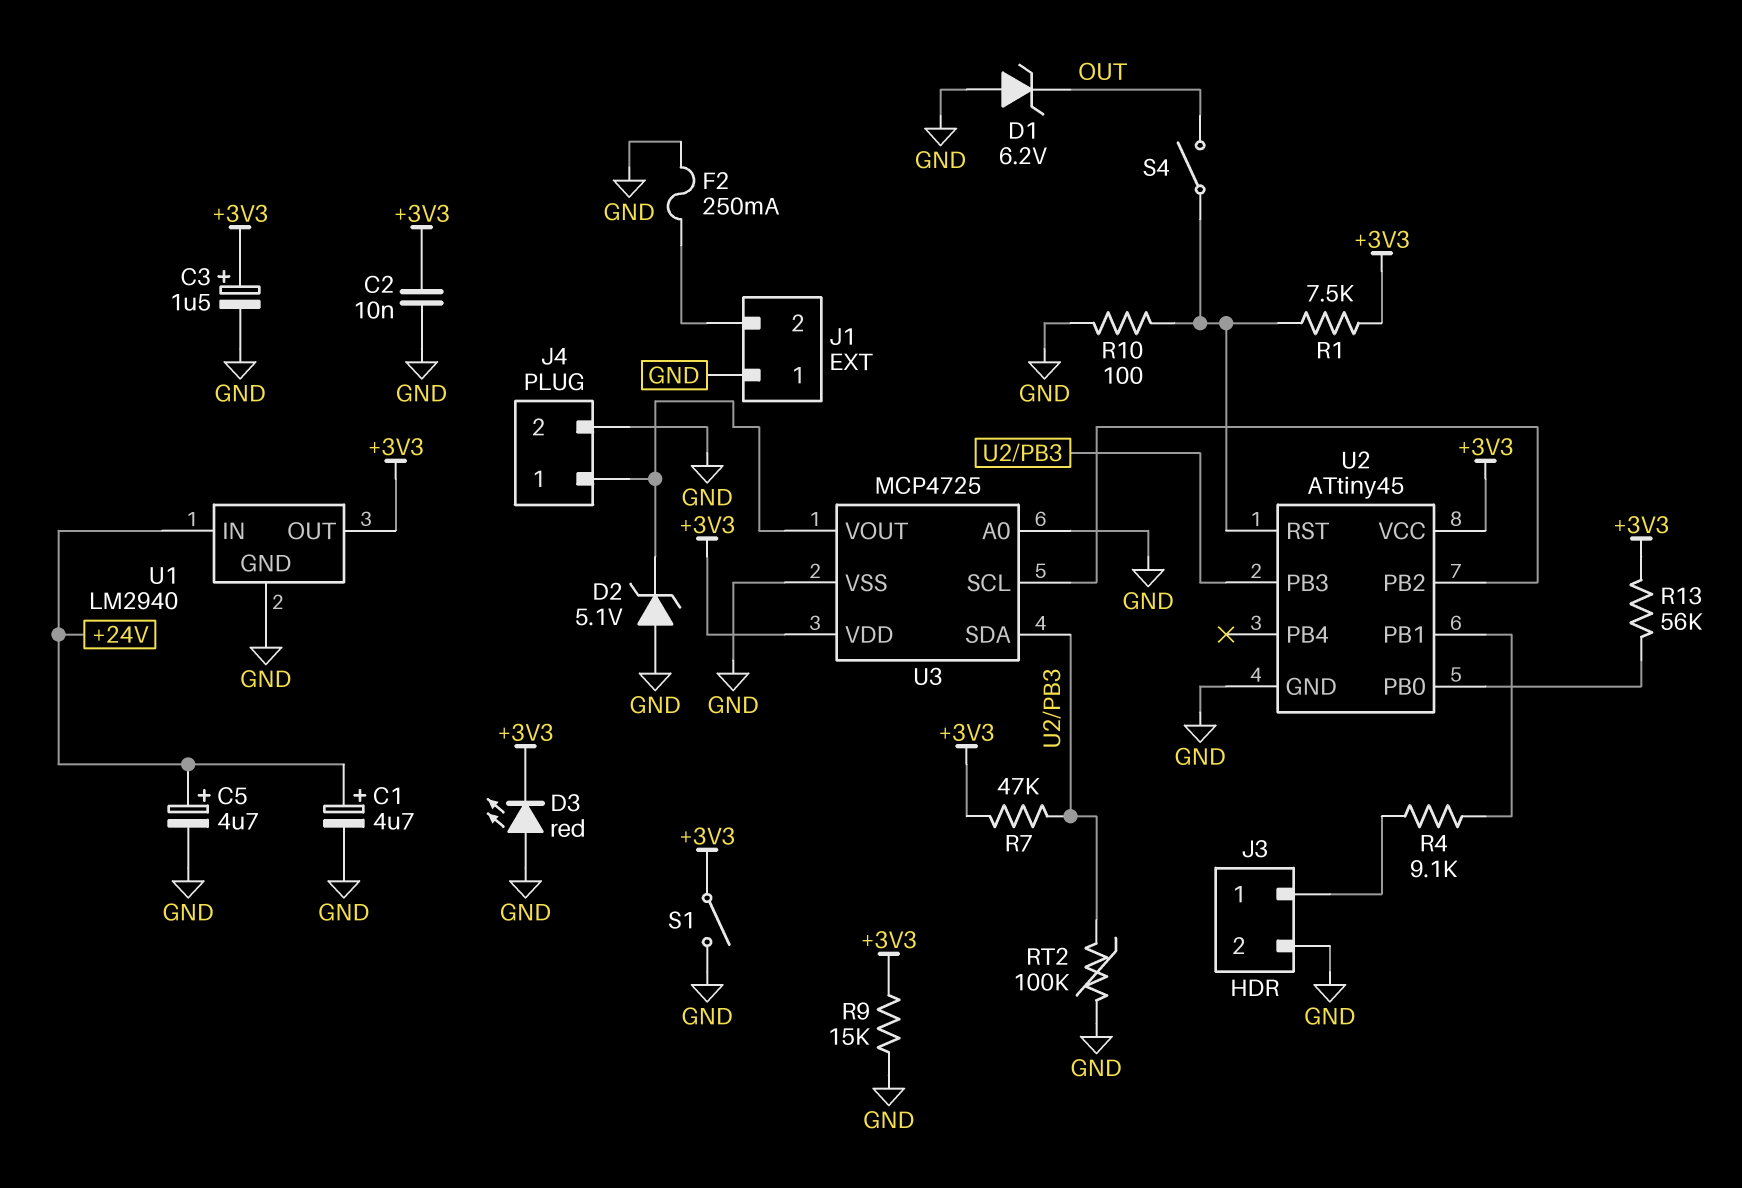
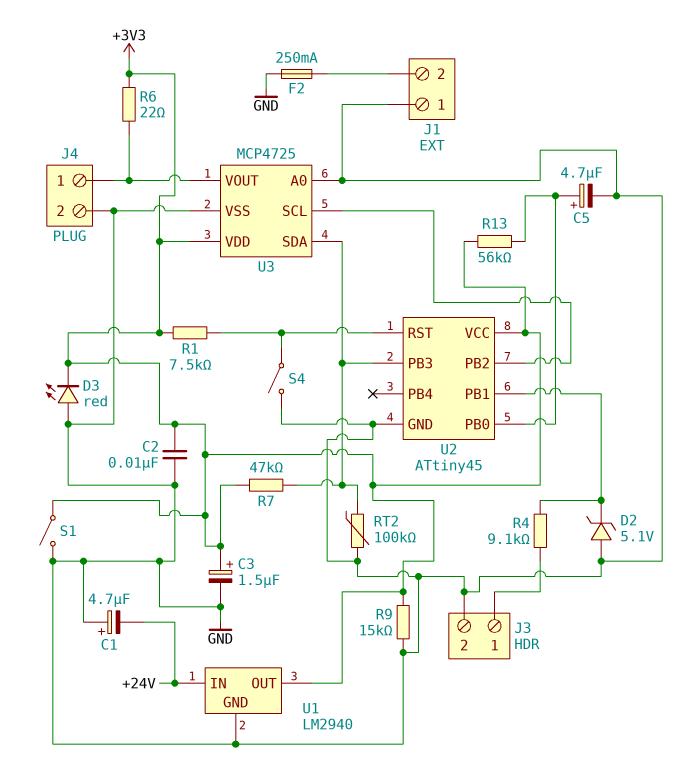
C1: 4.7uF (plus +24V, minus GND) -> 4.7uF (plus GND, minus +24V)
C5: 4.7uF (plus +24V, minus GND) -> 4.7uF (plus U2/PB0, minus GND)
D1: zener 6.2V (A GND, K OUT) -> none
D2: zener 5.1V (A GND, K J4/1) -> zener 5.1V (A GND, K U2/PB1)
R6: none -> 22 (+3V3, J4/1)
R10: 100 (GND, U2/RST) -> none
S4: switch (OUT, U2/RST) -> switch (GND, U2/RST)

